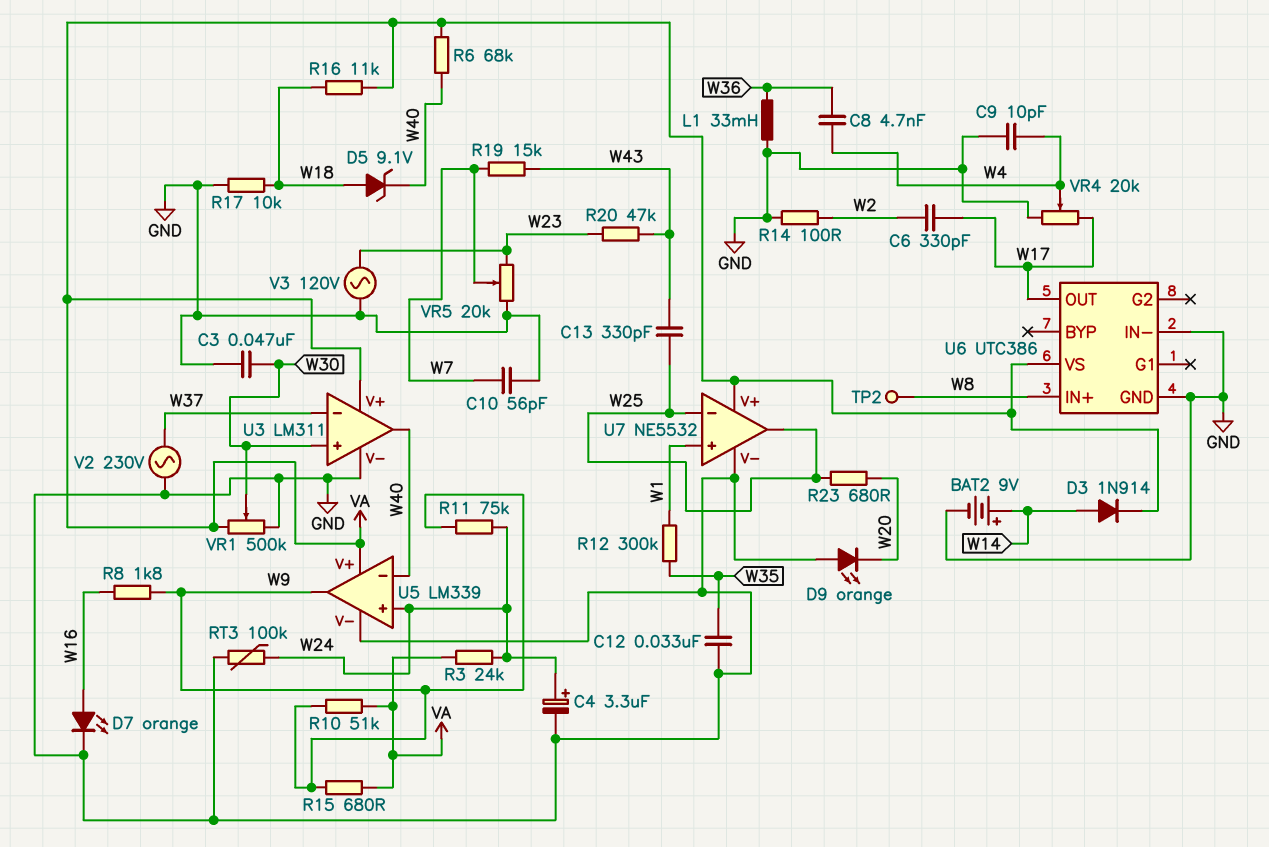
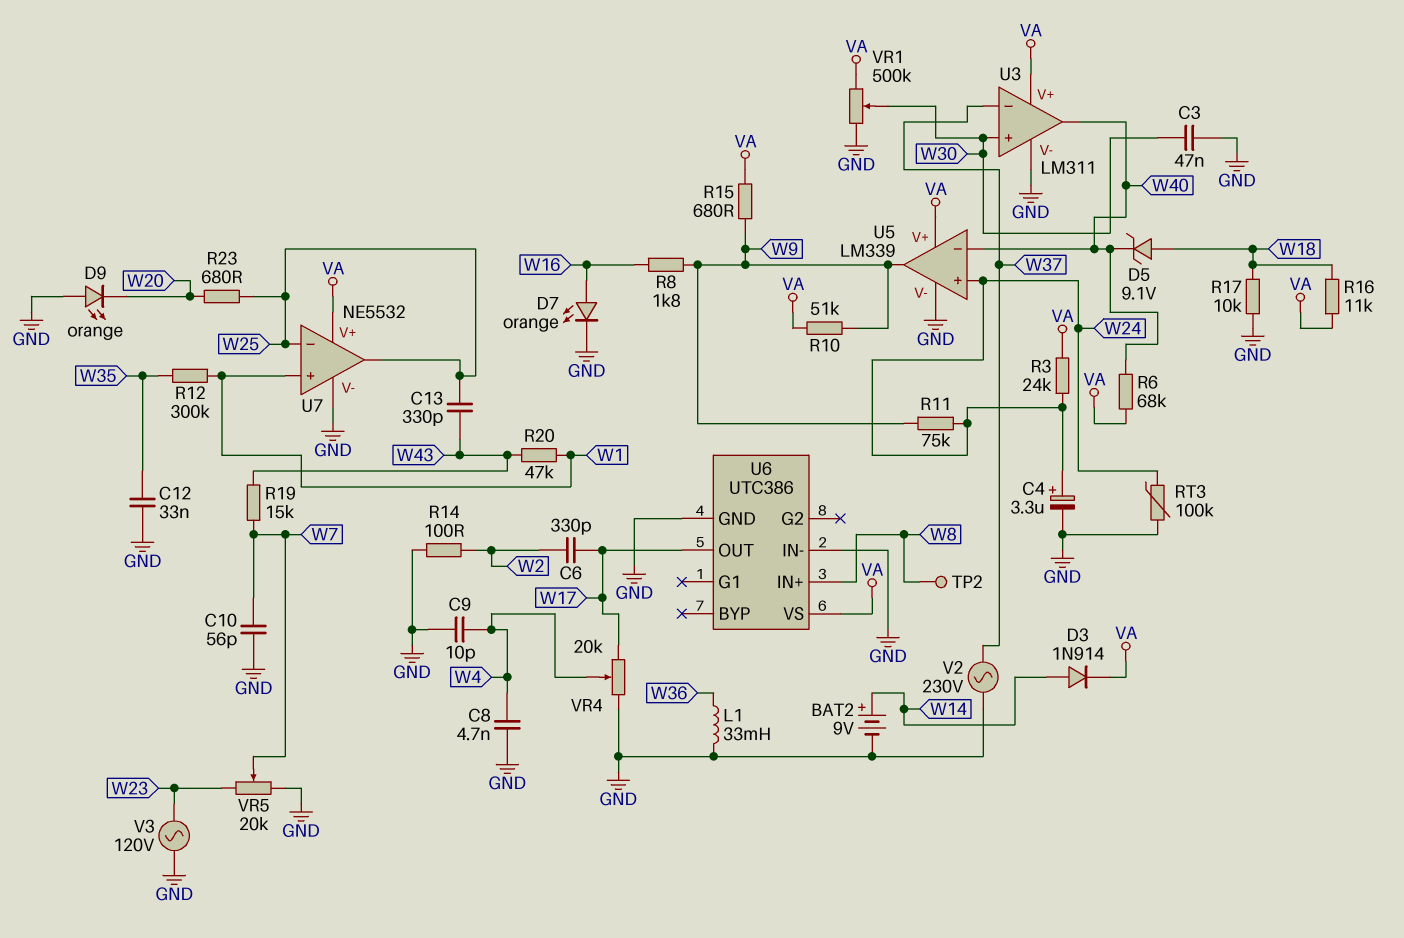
C8: 4.7nF (W4, W36) -> 4.7nF (GND, W4)
R20: 47k (W23, W43) -> 47k (W1, W43)

